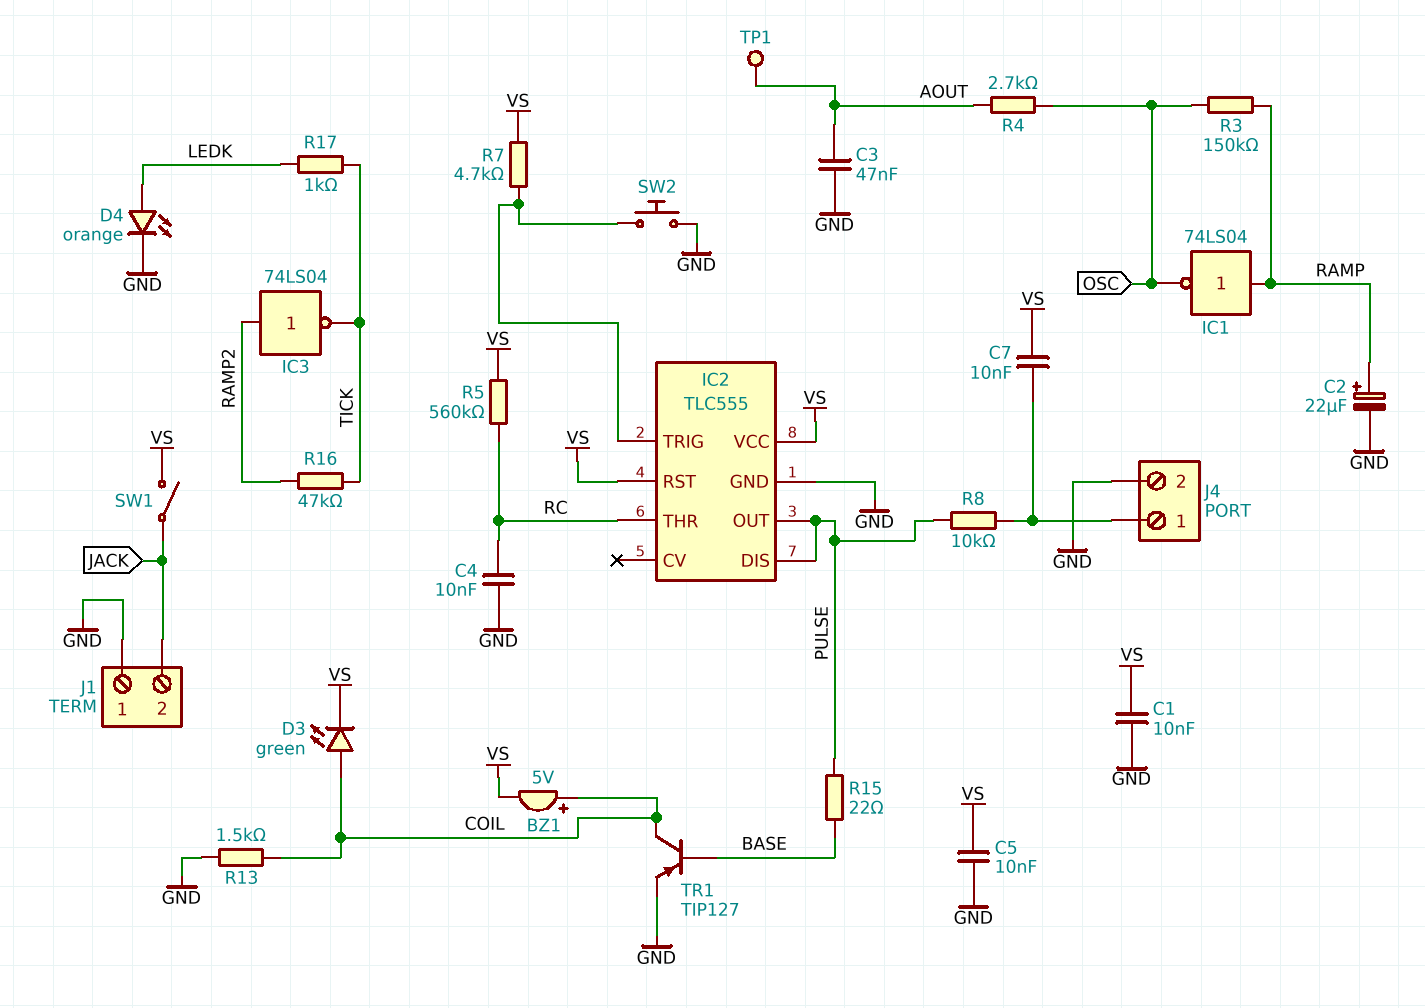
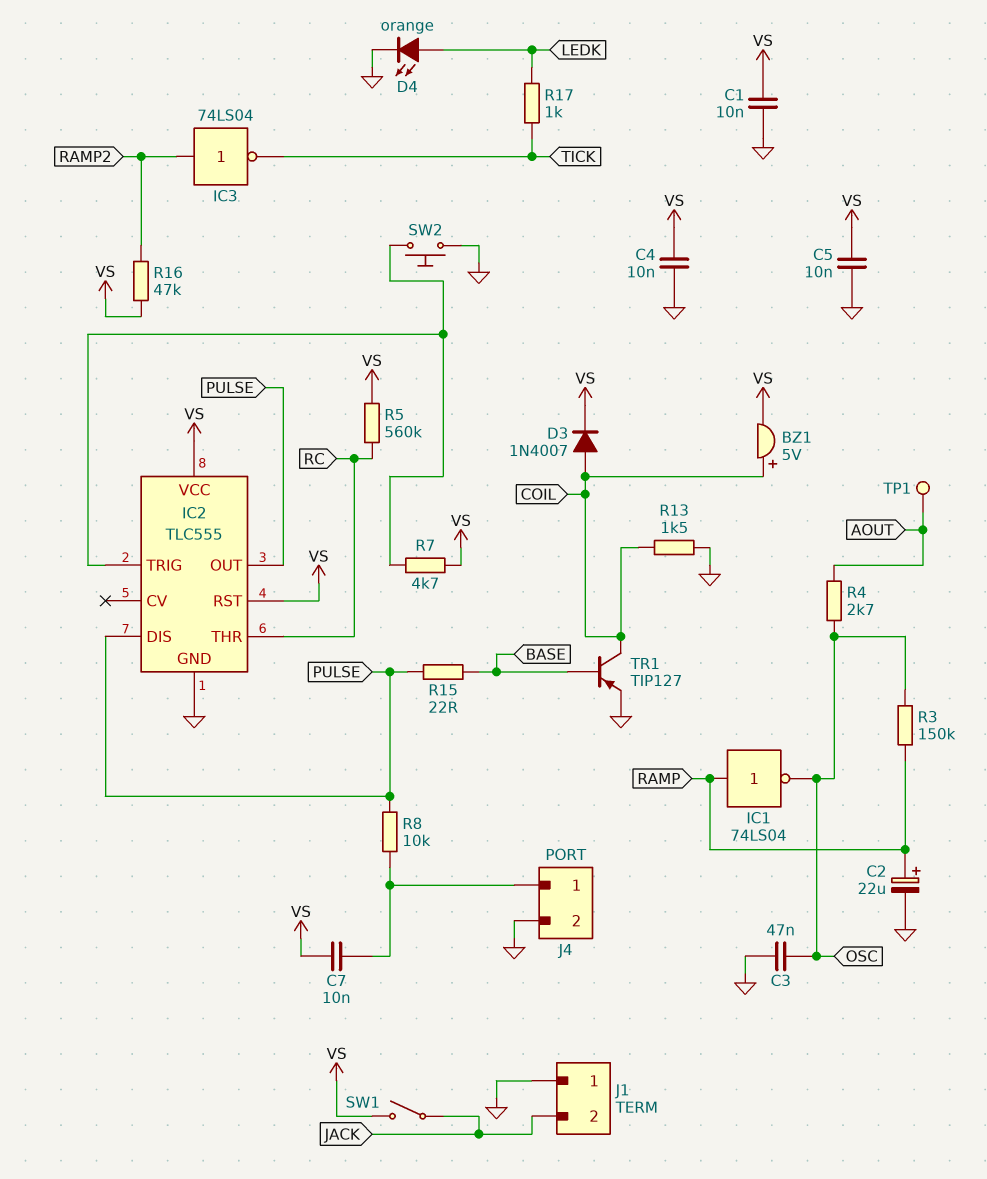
C3: 47nF (AOUT, GND) -> 47nF (GND, OSC)
C4: 10nF (GND, RC) -> 10nF (GND, VS)
D3: LED green (A COIL, K VS) -> diode 1N4007 (A COIL, K VS)
R16: 47k (RAMP2, TICK) -> 47k (RAMP2, VS)

